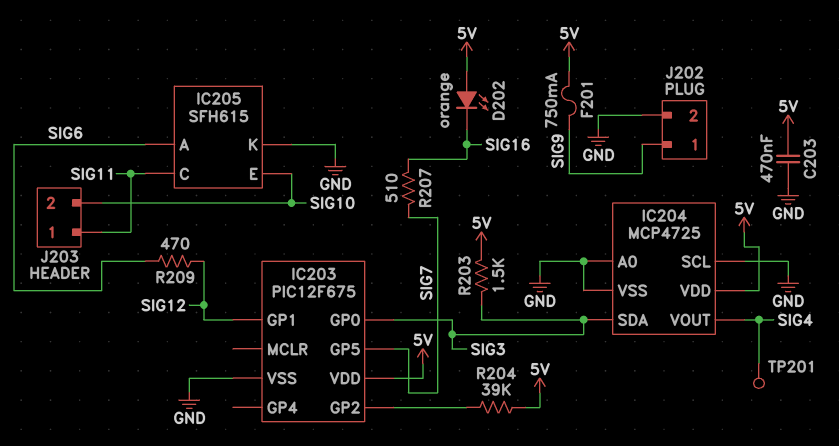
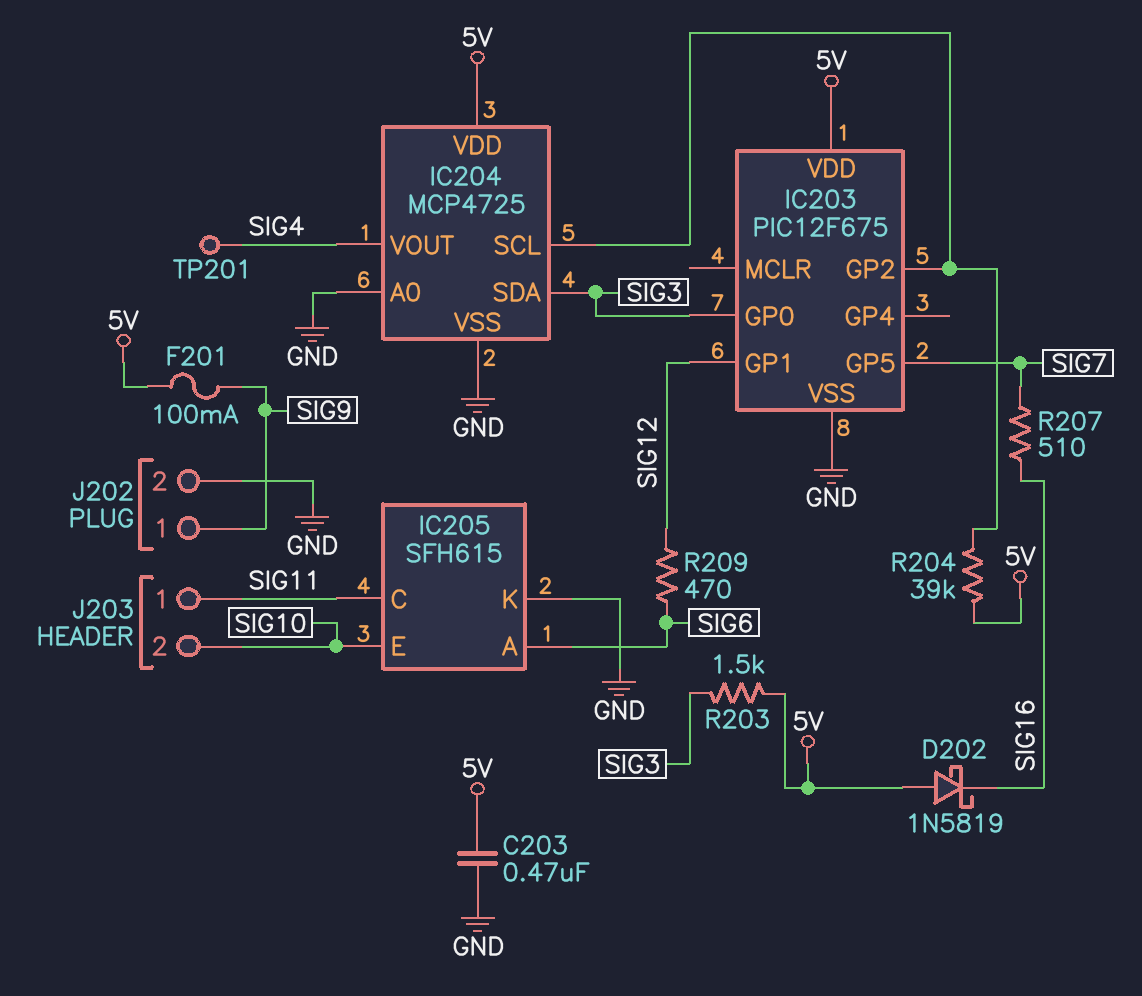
D202: LED orange (A 5V, K SIG16) -> schottky 1N5819 (A 5V, K SIG16)
F201: 750mA (5V, SIG9) -> 100mA (5V, SIG9)
IC204 pin SCL: GND -> IC203/GP2

